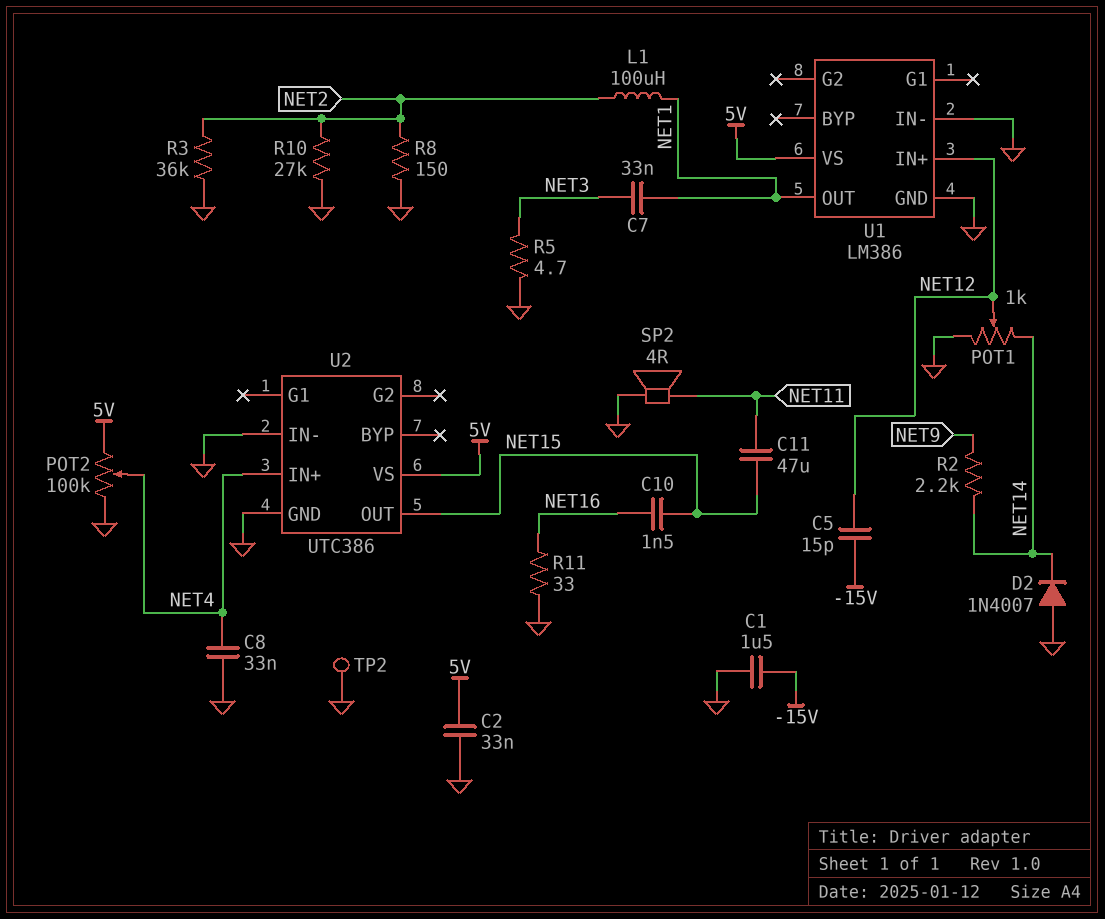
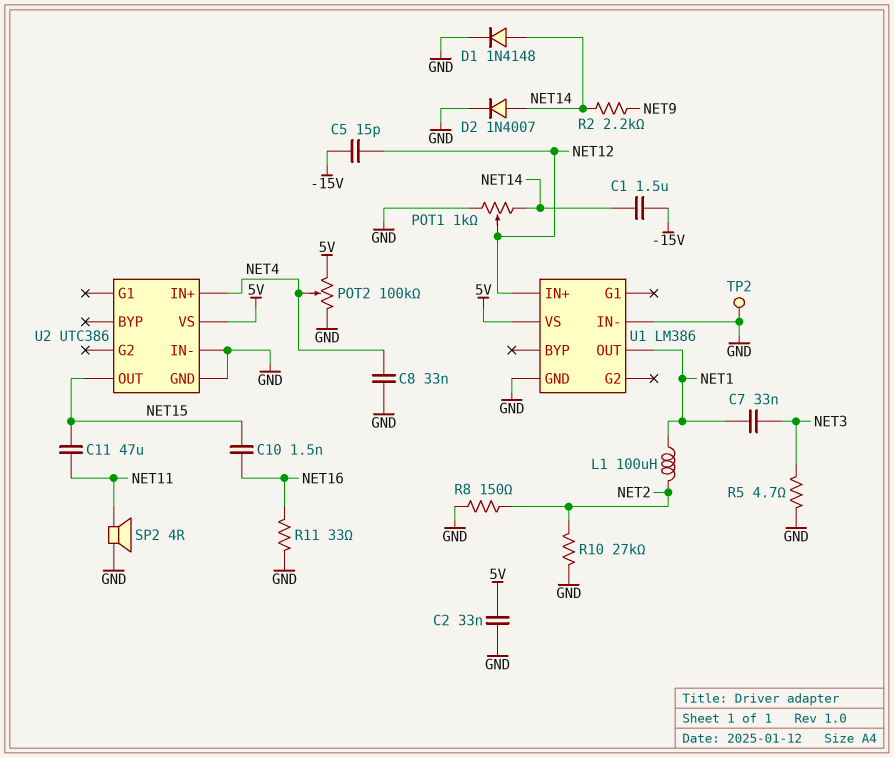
C1: 1.5uF (-15V, GND) -> 1.5uF (-15V, NET14)
D1: none -> diode 1N4148 (A NET14, K GND)
D2: diode 1N4007 (A GND, K NET14) -> diode 1N4007 (A NET14, K GND)
R3: 36k (GND, NET2) -> none

